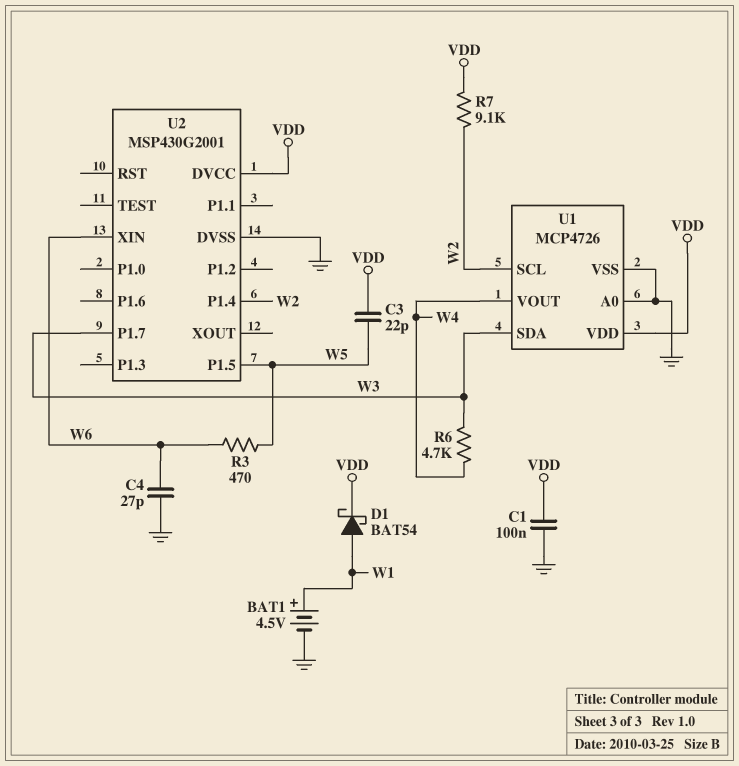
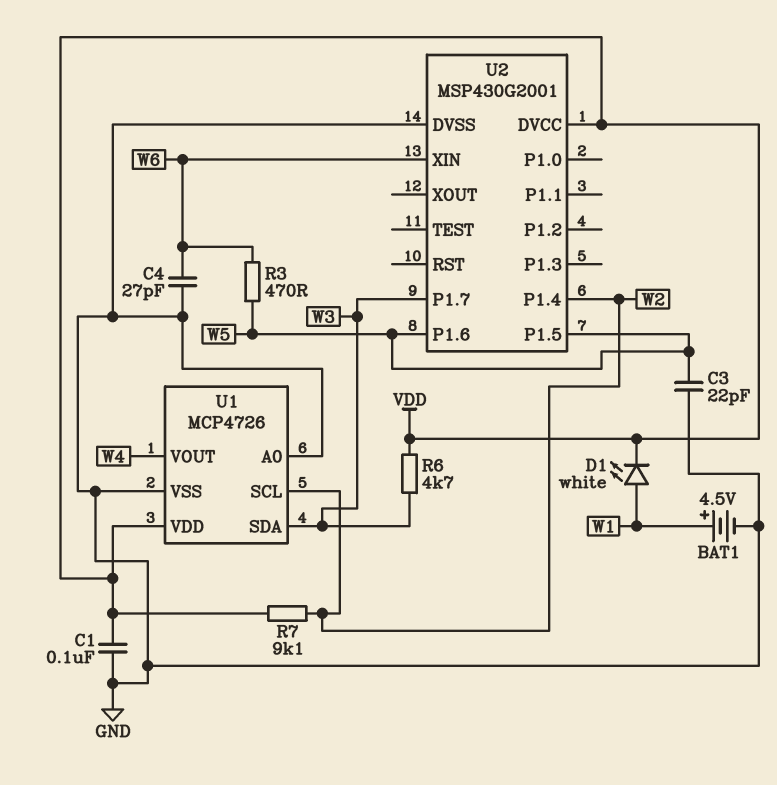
C3: 22pF (VDD, W5) -> 22pF (GND, W5)
D1: schottky BAT54 (A W1, K VDD) -> LED white (A W1, K VDD)
R6: 4.7k (W3, W4) -> 4.7k (VDD, W3)
U2 pin P1.6: none -> W5

